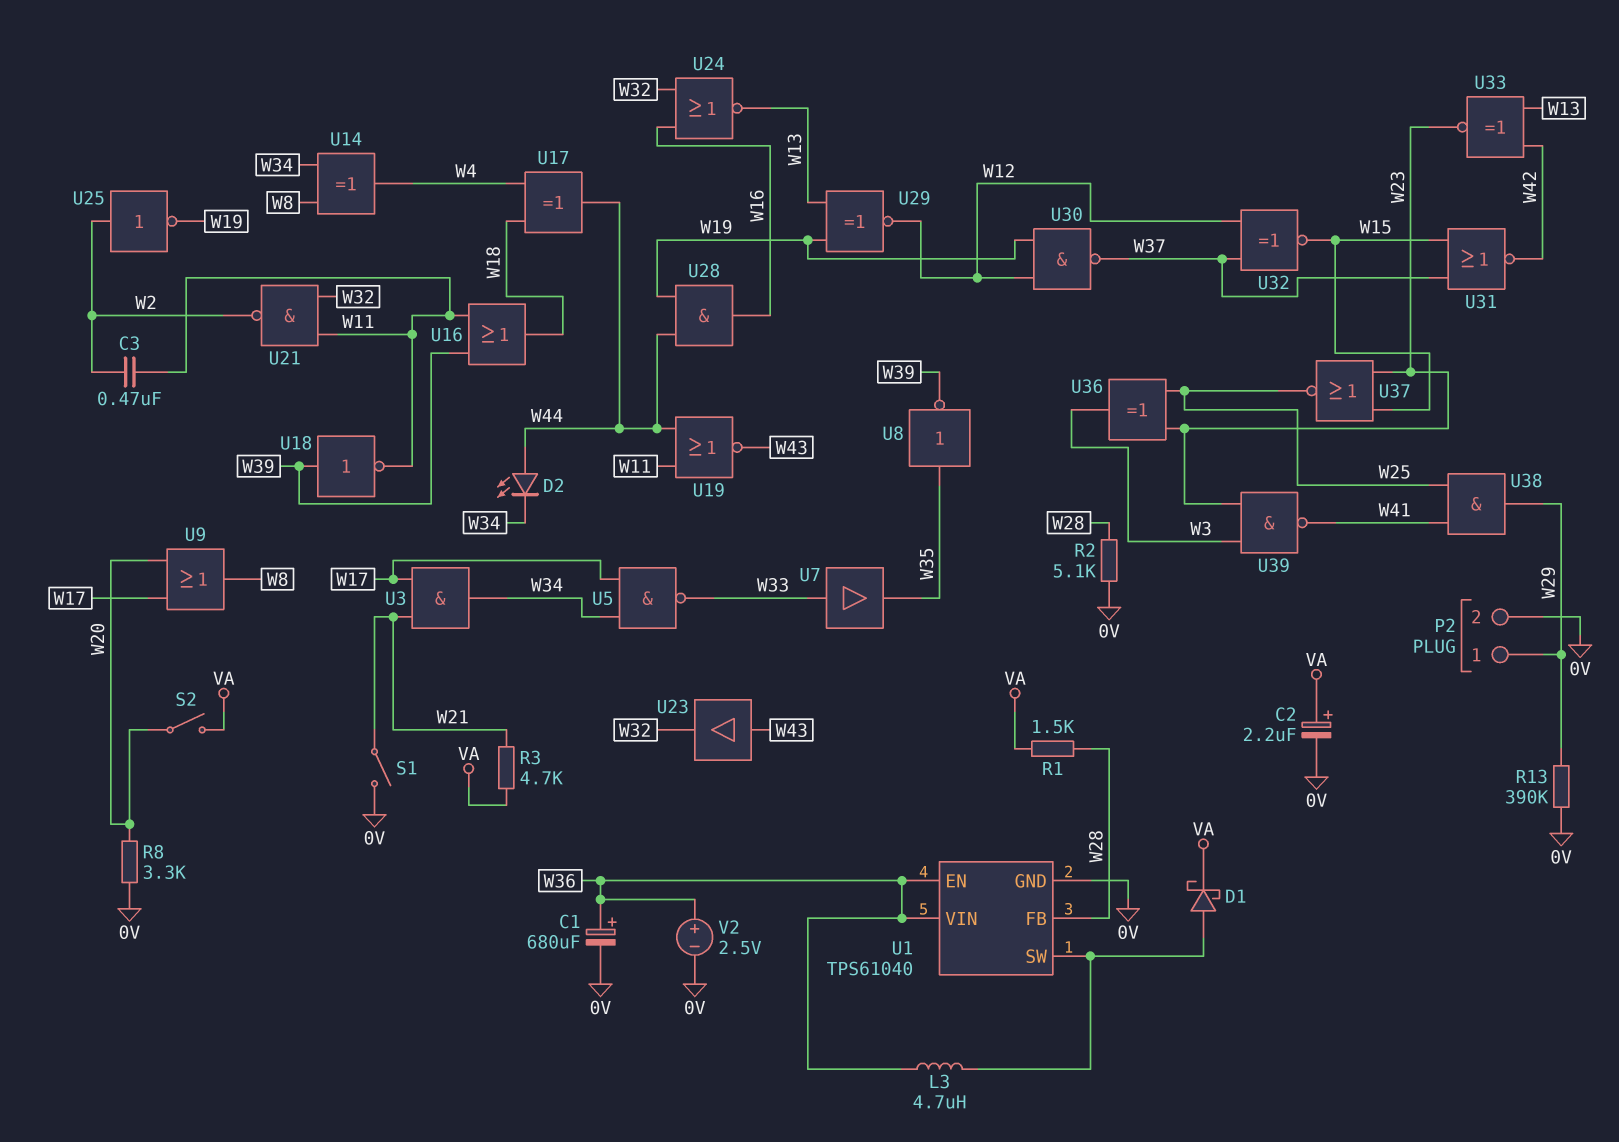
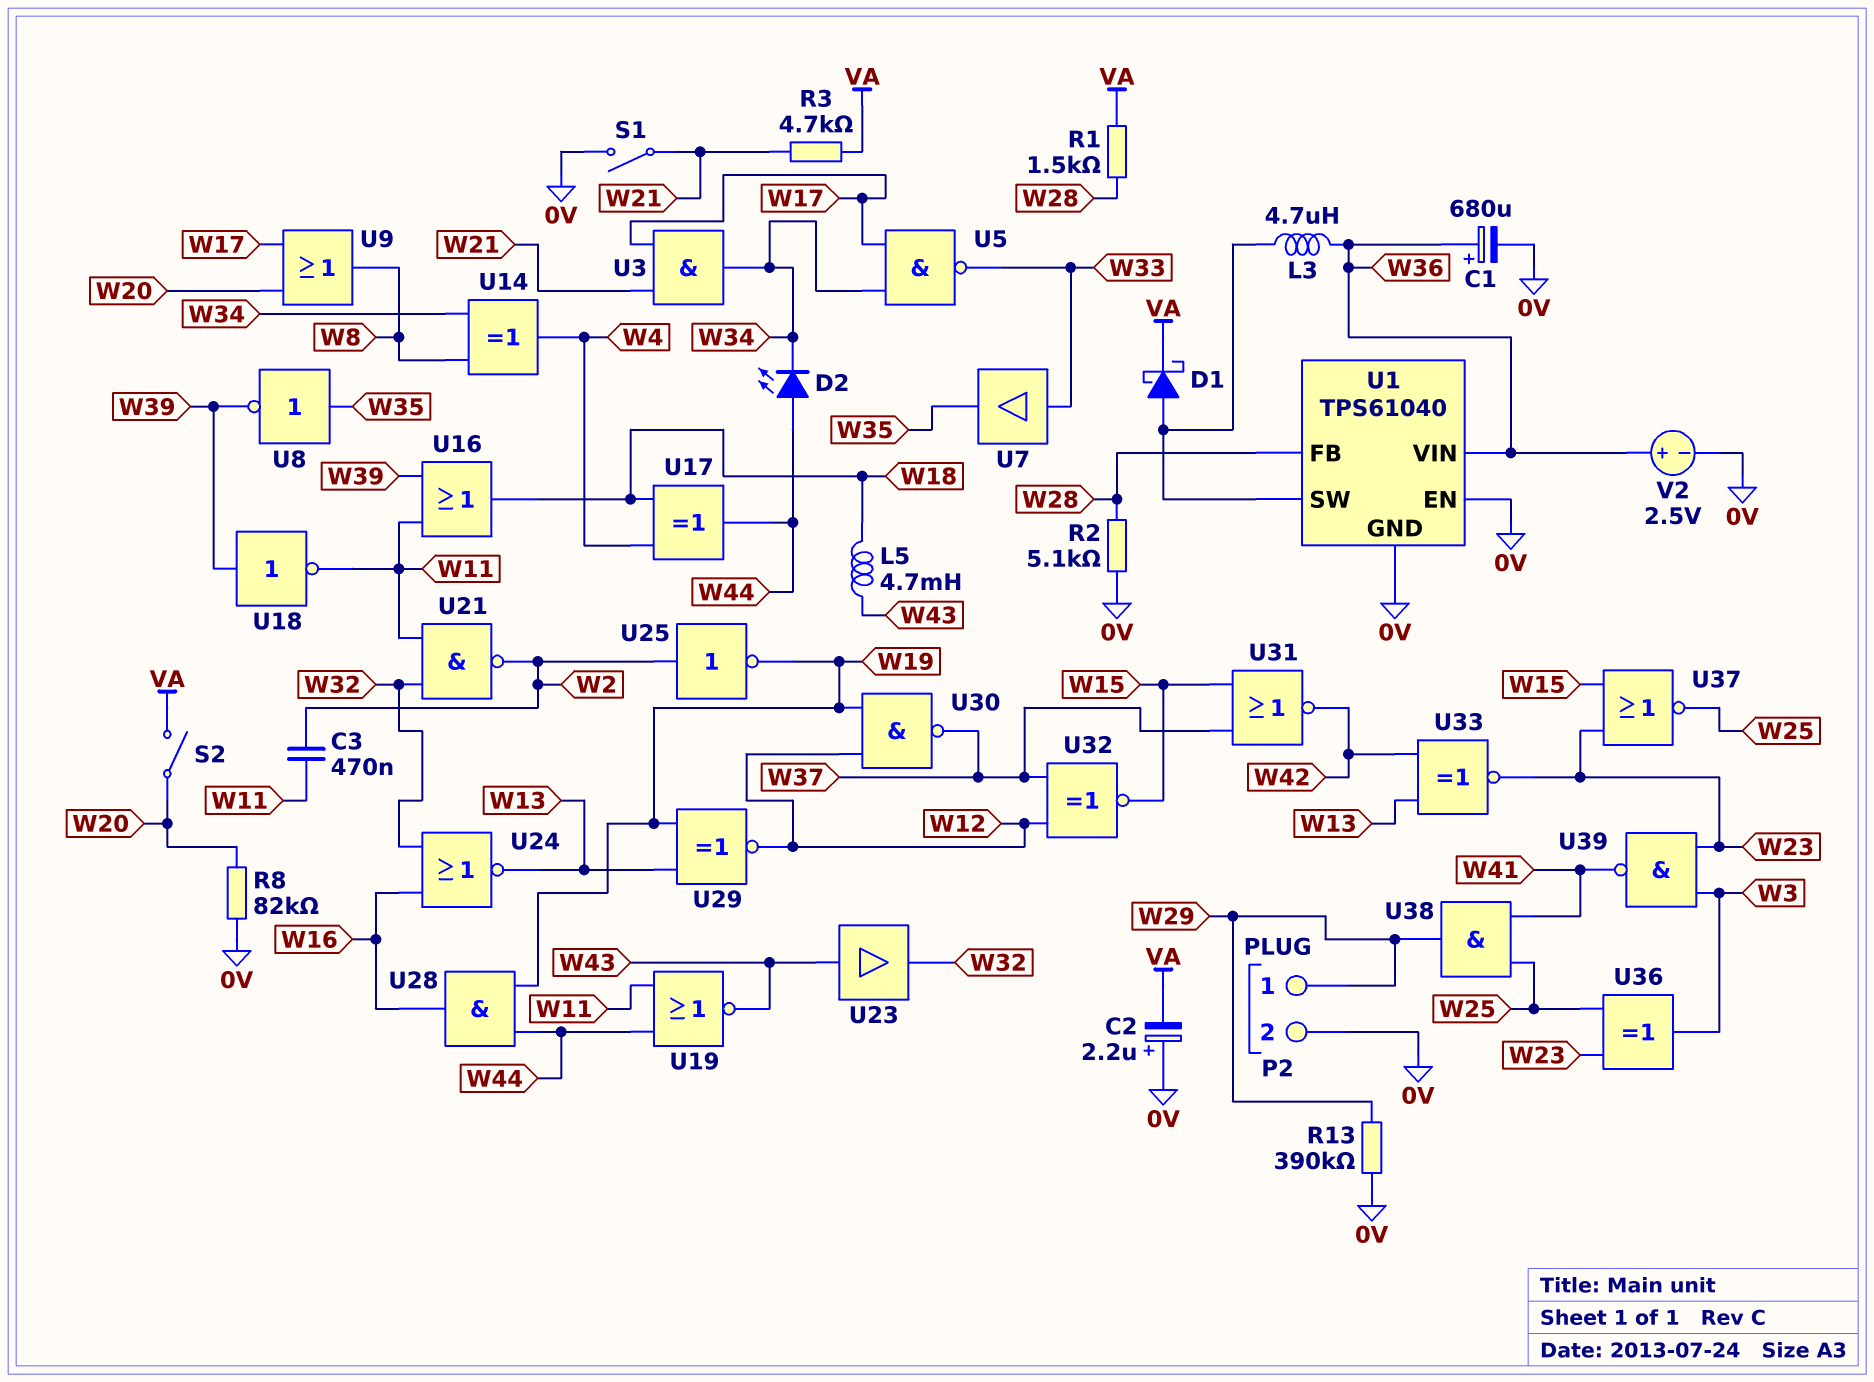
C2: 2.2uF (plus VA, minus 0V) -> 2.2uF (plus 0V, minus VA)
L5: none -> 4.7mH (W18, W43)
R8: 3.3k (0V, W20) -> 82k (0V, W20)
U1 pin EN: W36 -> 0V

